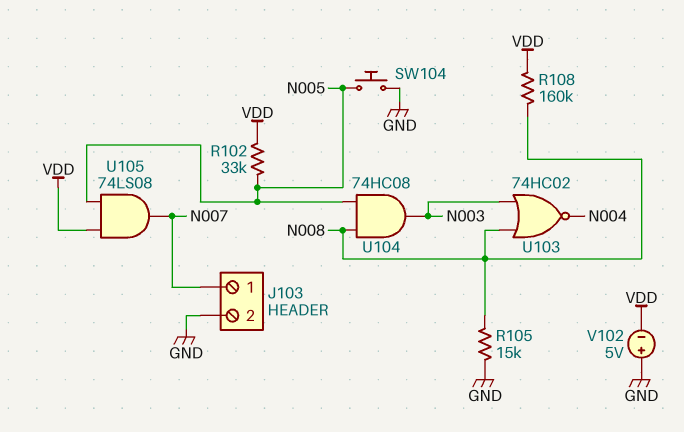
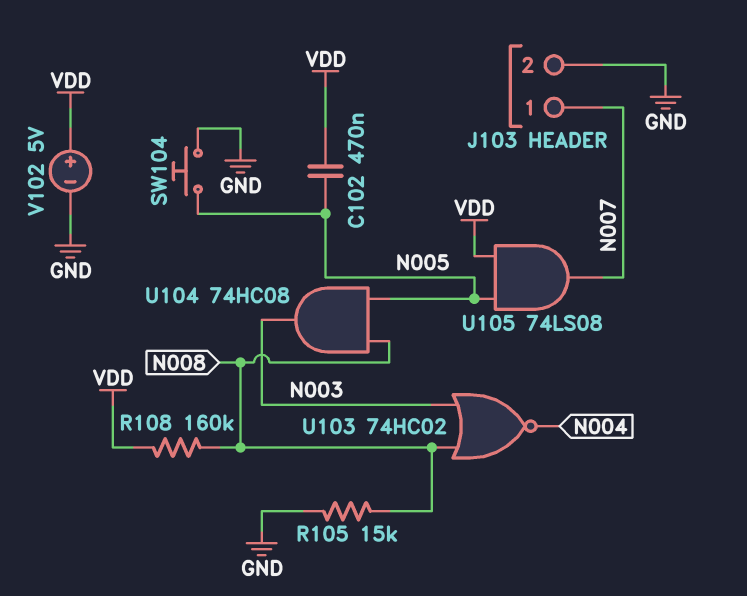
C102: none -> 470nF (N005, VDD)
R102: 33k (N005, VDD) -> none
V102: 5V (plus GND, minus VDD) -> 5V (plus VDD, minus GND)

